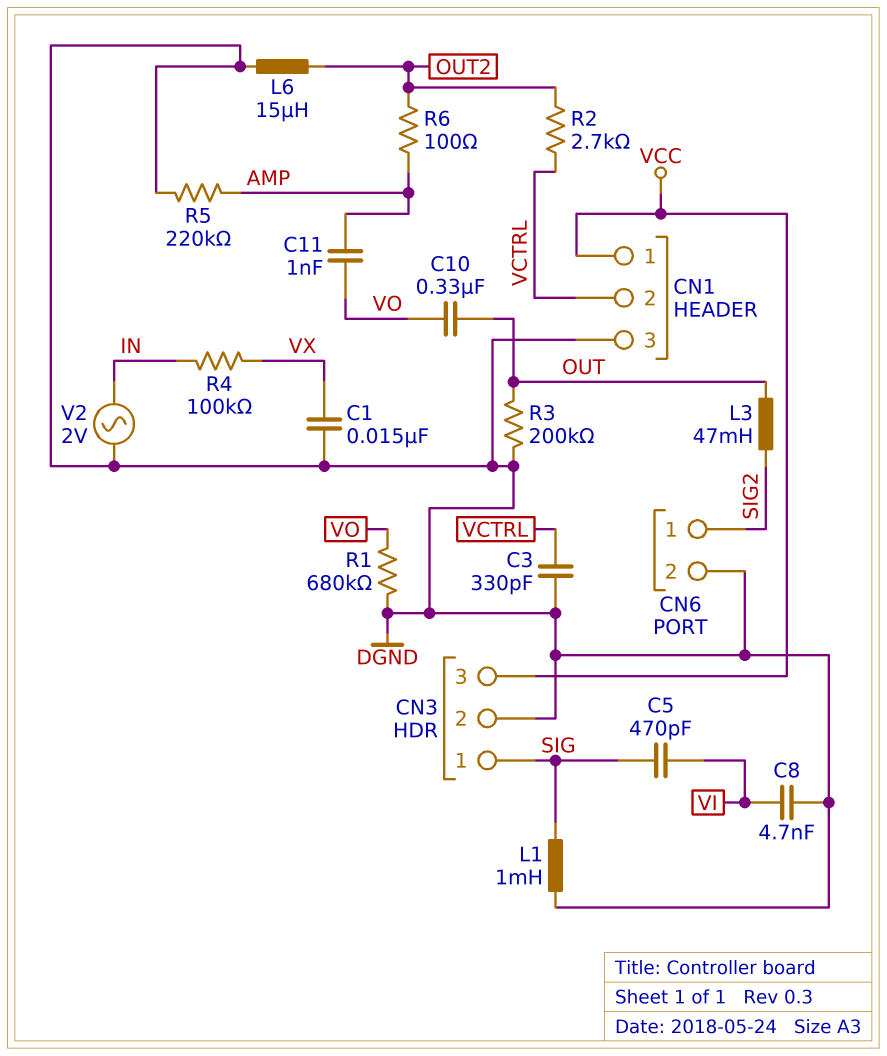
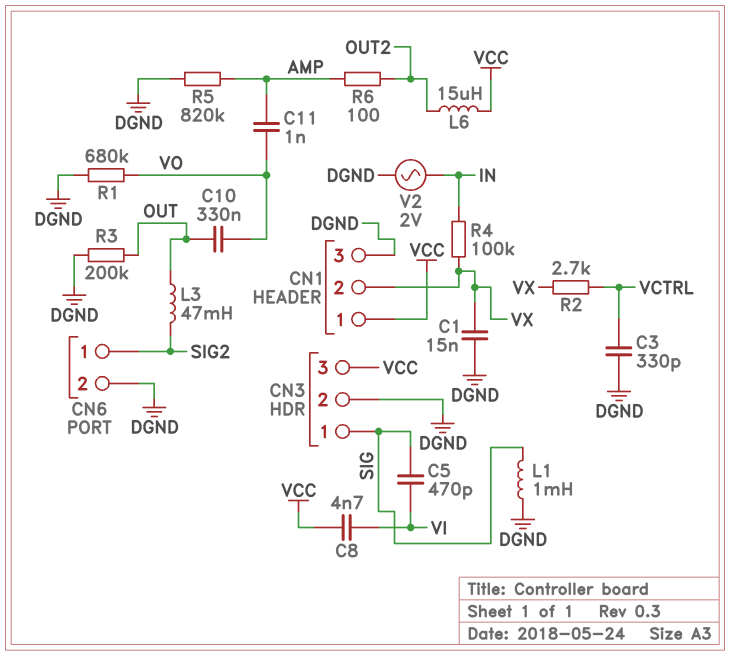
C8: 4.7nF (DGND, VI) -> 4.7nF (VCC, VI)
CN1 pin 2: VCTRL -> VX
L6: 15uH (DGND, OUT2) -> 15uH (OUT2, VCC)
R2: 2.7k (OUT2, VCTRL) -> 2.7k (VCTRL, VX)
R5: 220k (AMP, DGND) -> 820k (AMP, DGND)

